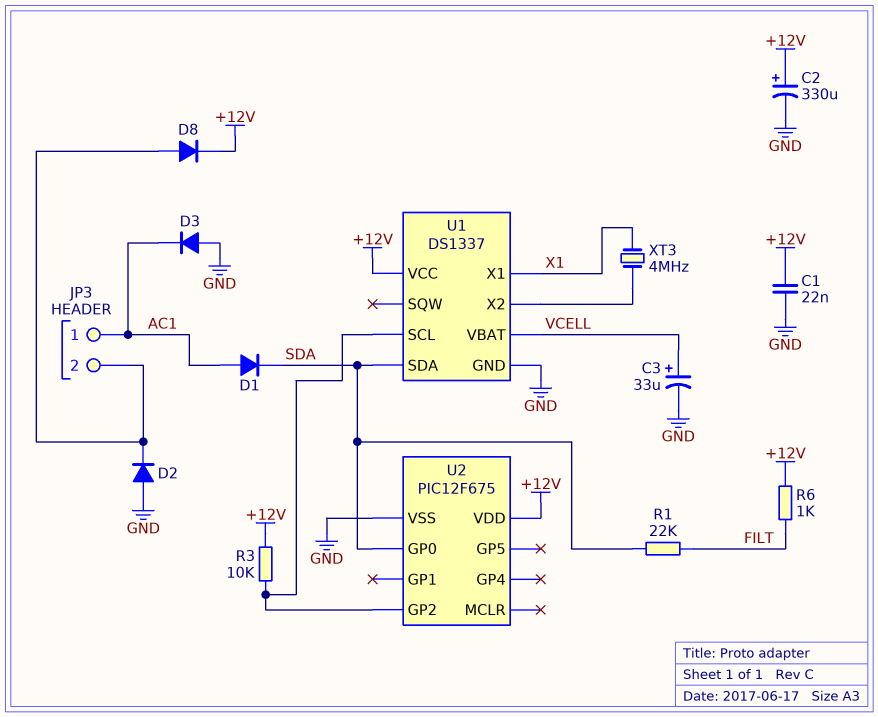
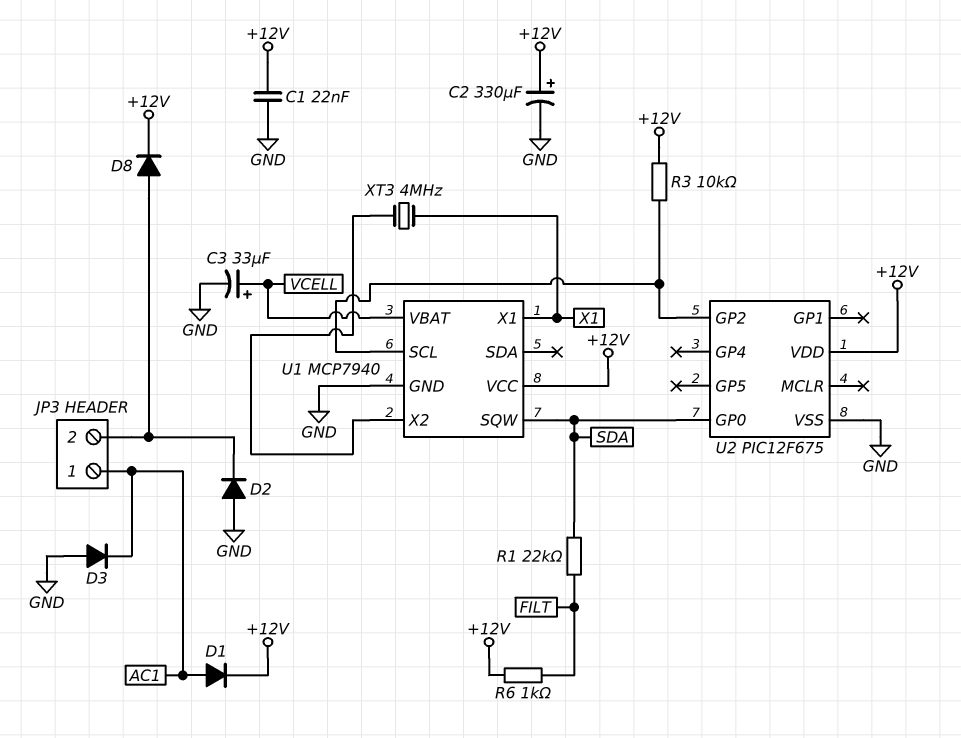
D1: diode (A AC1, K SDA) -> diode (A AC1, K +12V)
U1: DS1337 -> MCP7940
U1 pin SDA: SDA -> none
U1 pin SQW: none -> SDA

